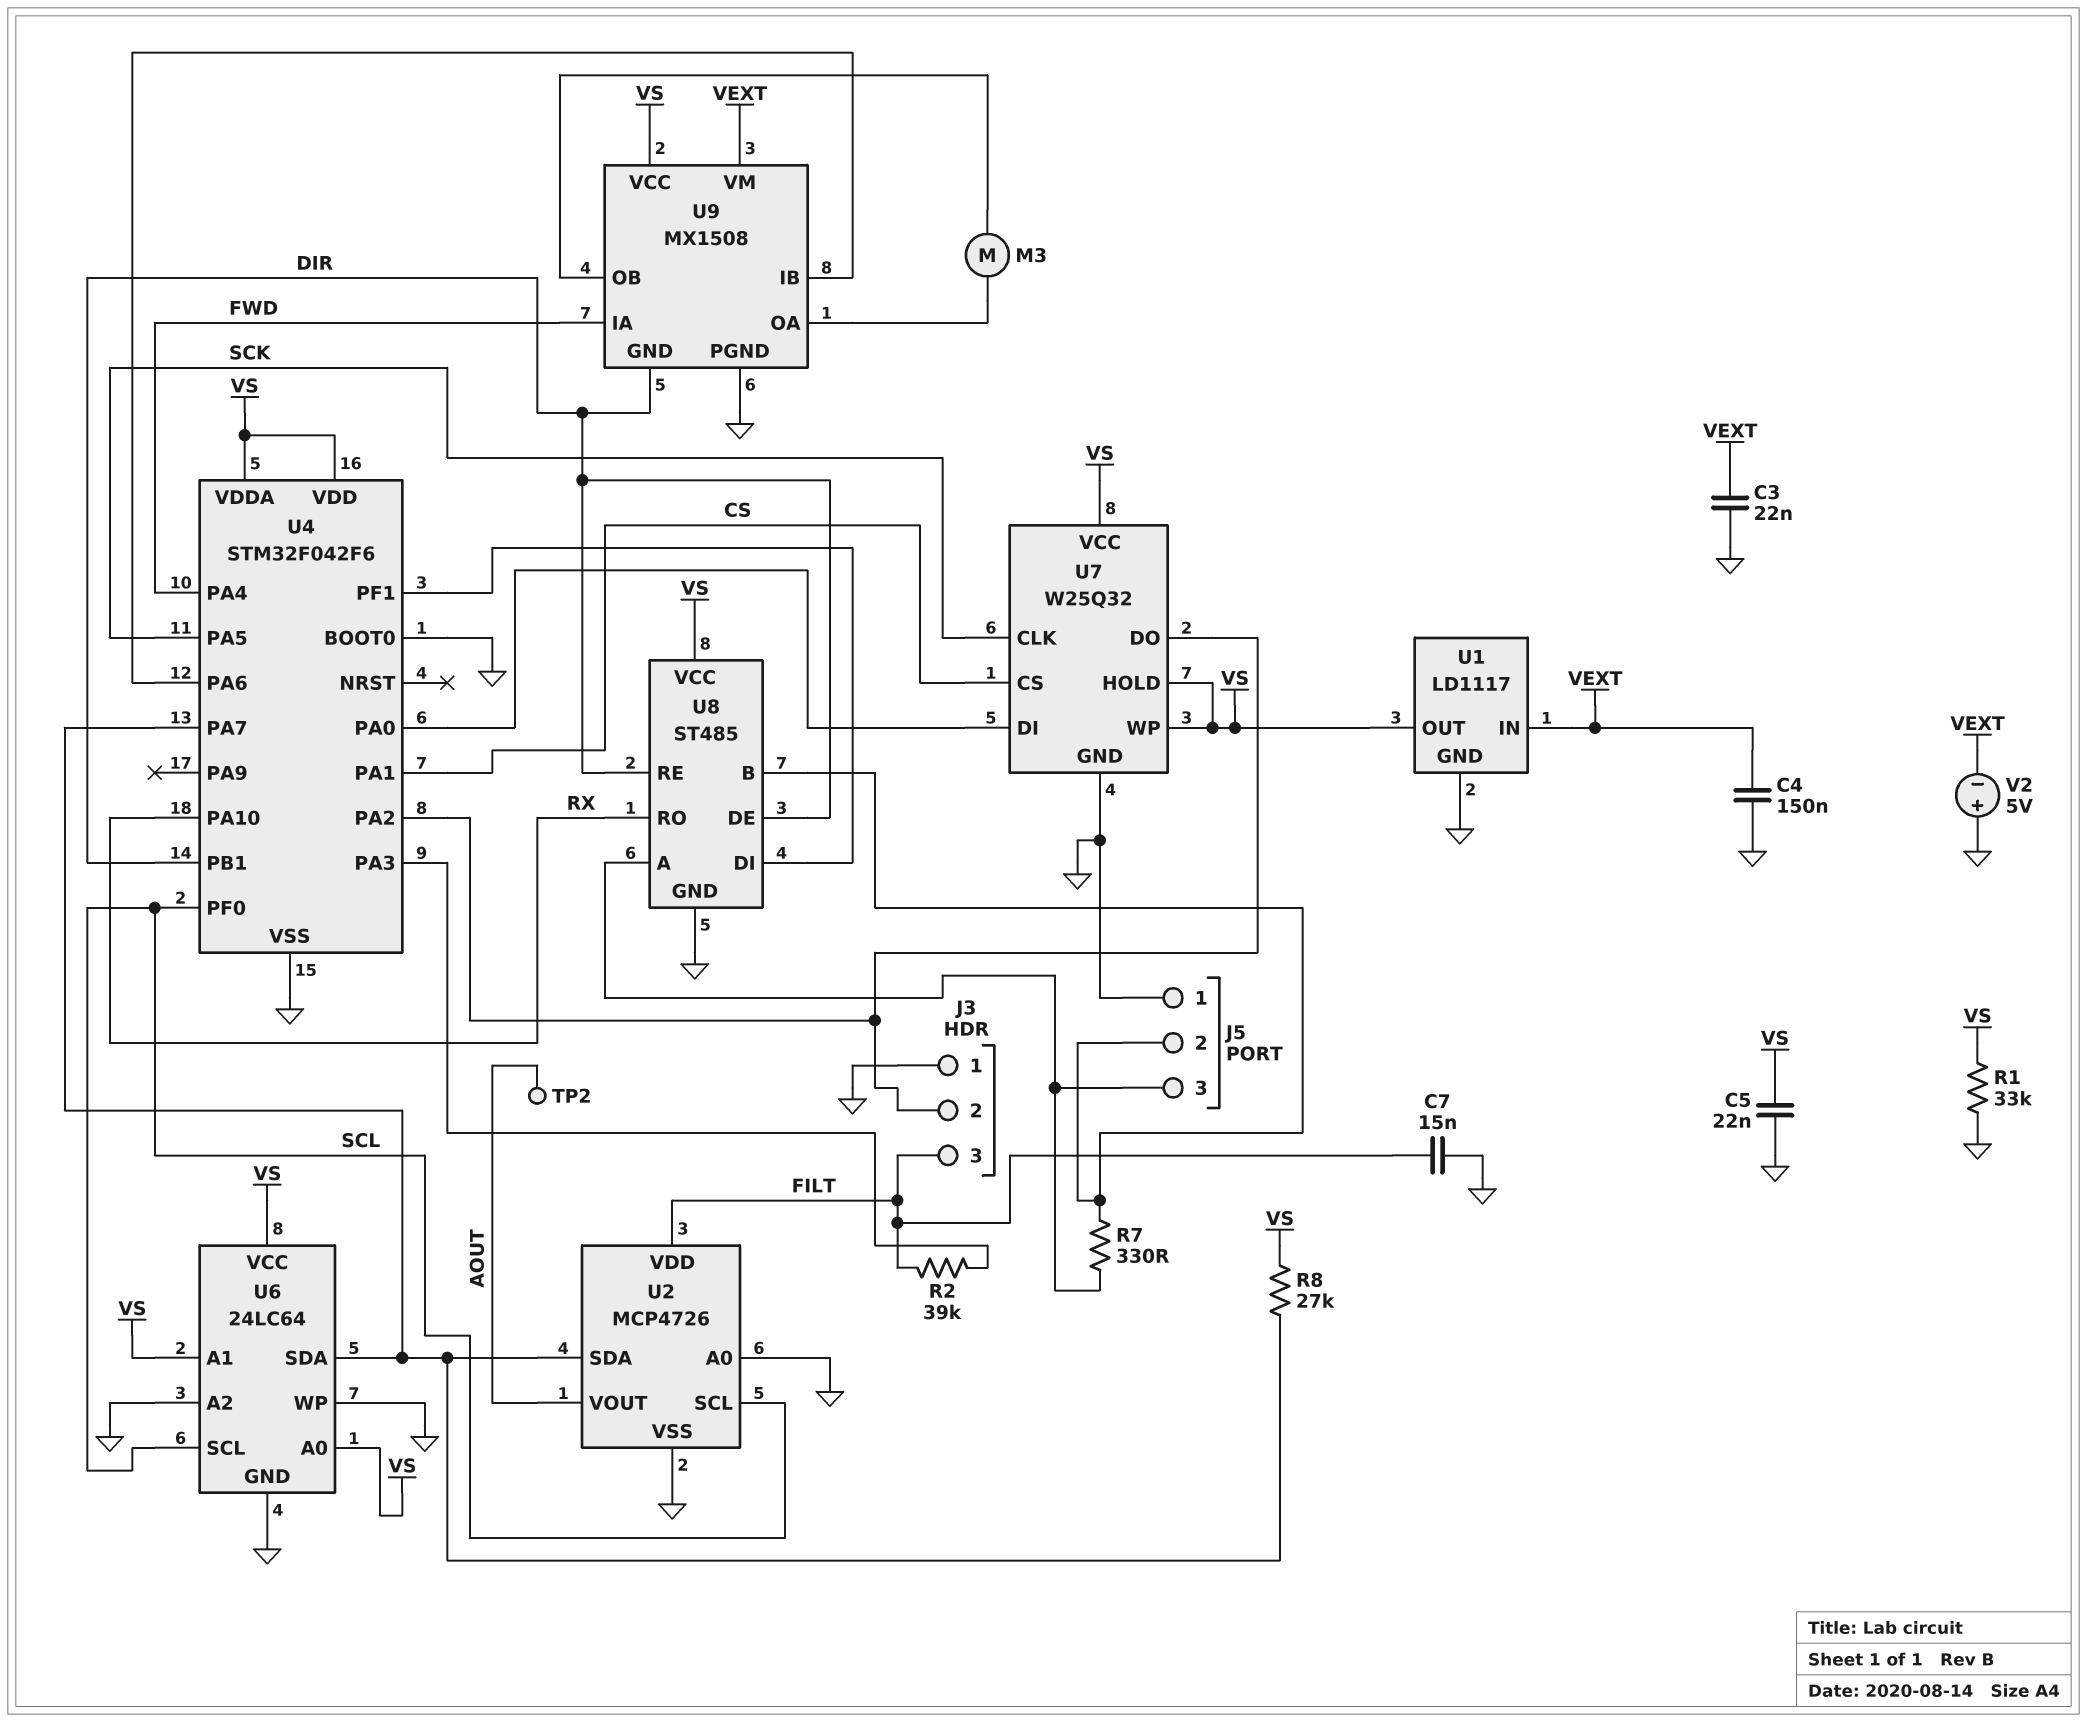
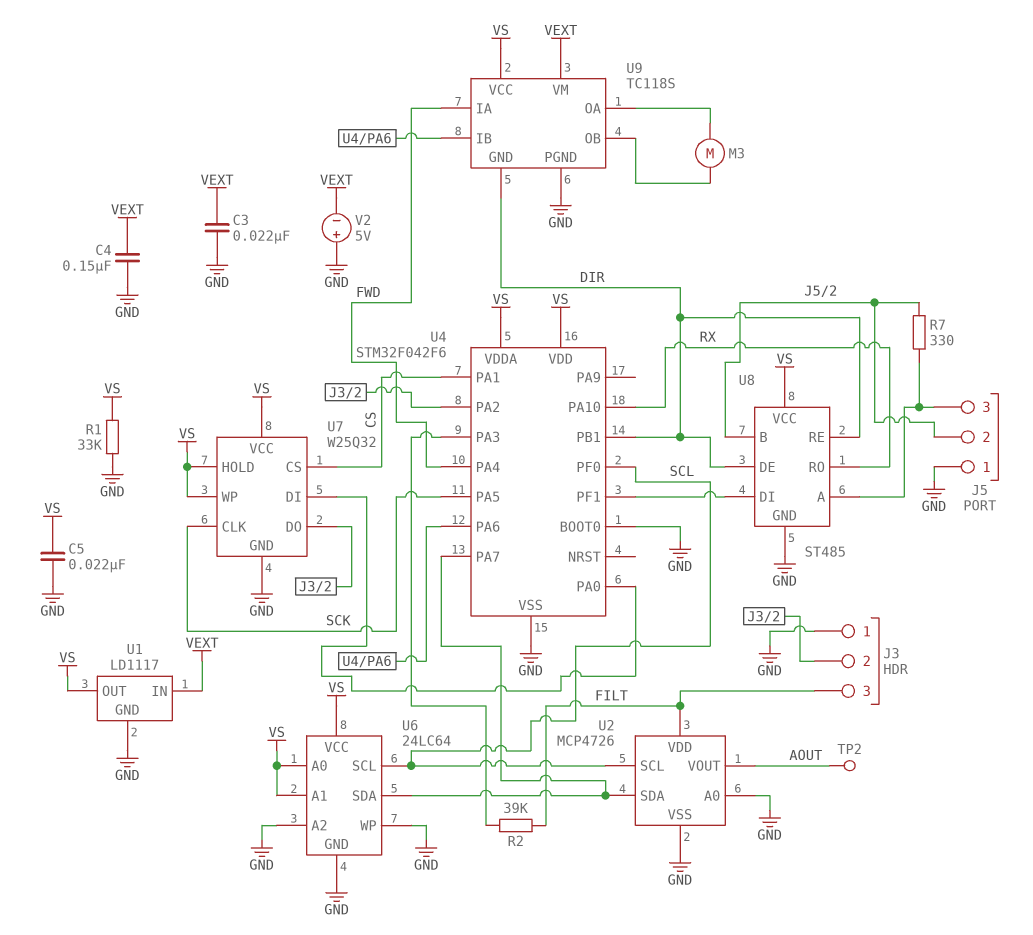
C7: 15nF (FILT, GND) -> none
R8: 27k (U2/SDA, VS) -> none
U9: MX1508 -> TC118S

